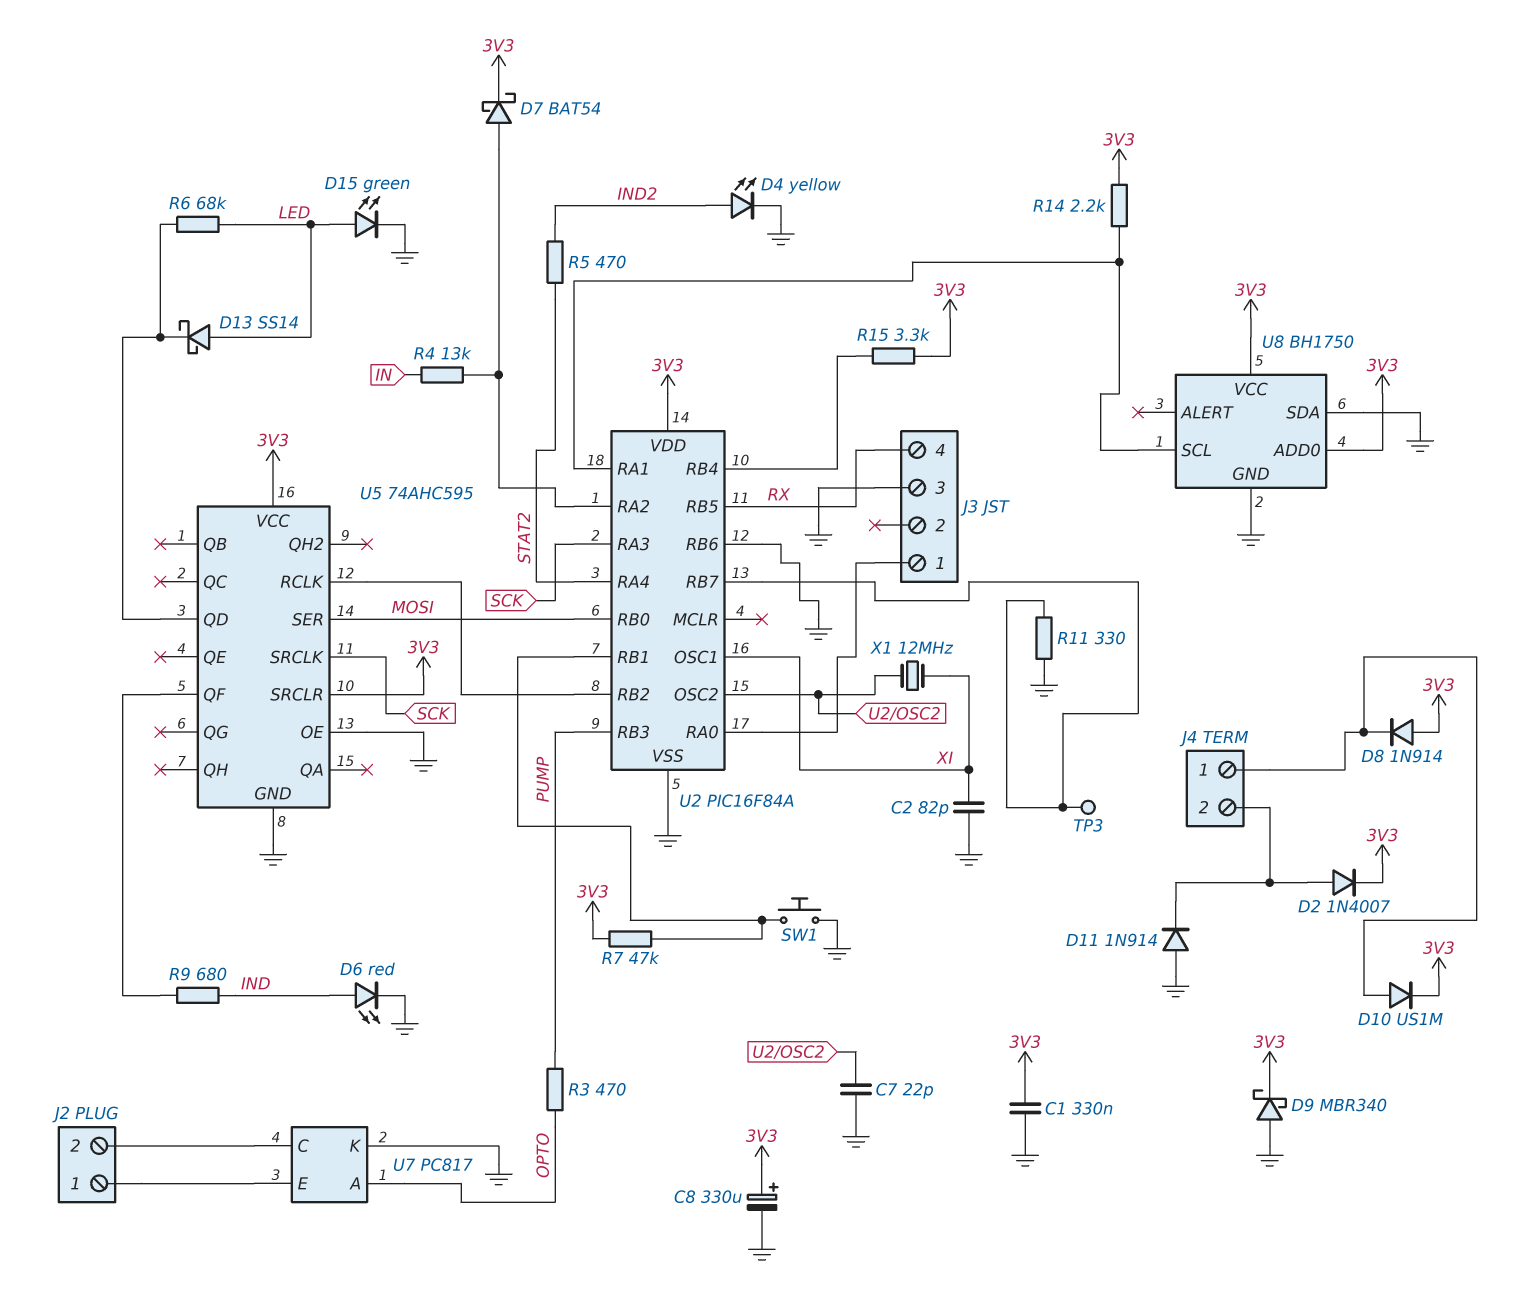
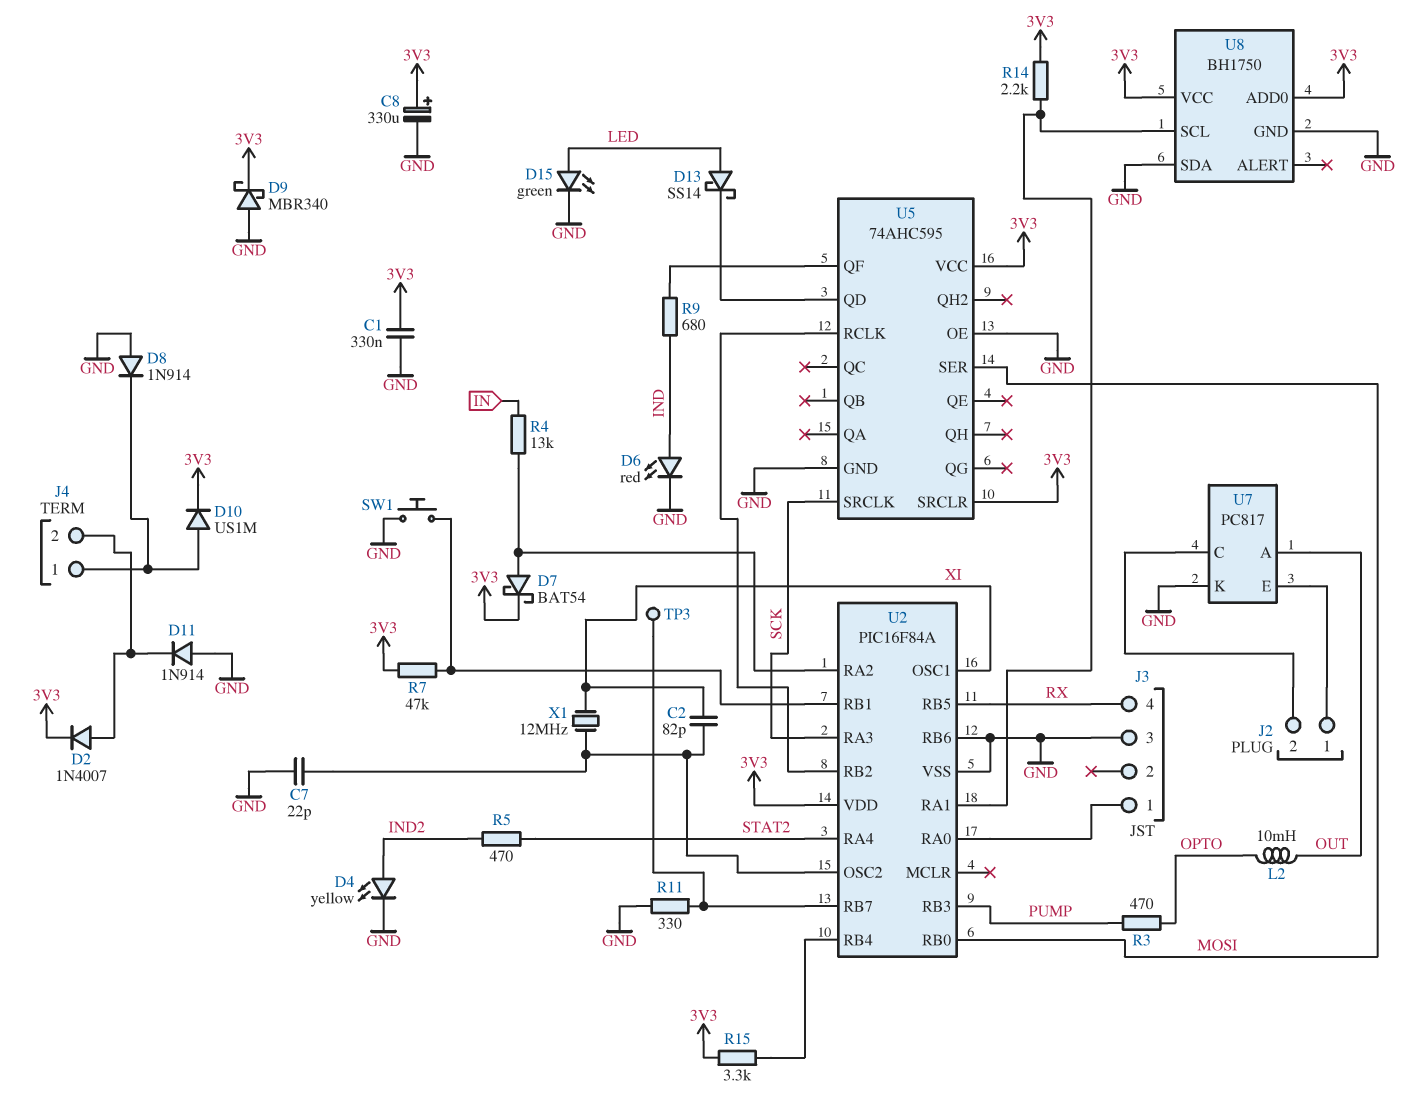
C2: 82pF (GND, XI) -> 82pF (U2/OSC2, XI)
D8: diode 1N914 (A 3V3, K J4/1) -> diode 1N914 (A GND, K J4/1)
L2: none -> 10mH (OPTO, OUT)
R6: 68k (LED, U5/QD) -> none
U7 pin A: OPTO -> OUT

